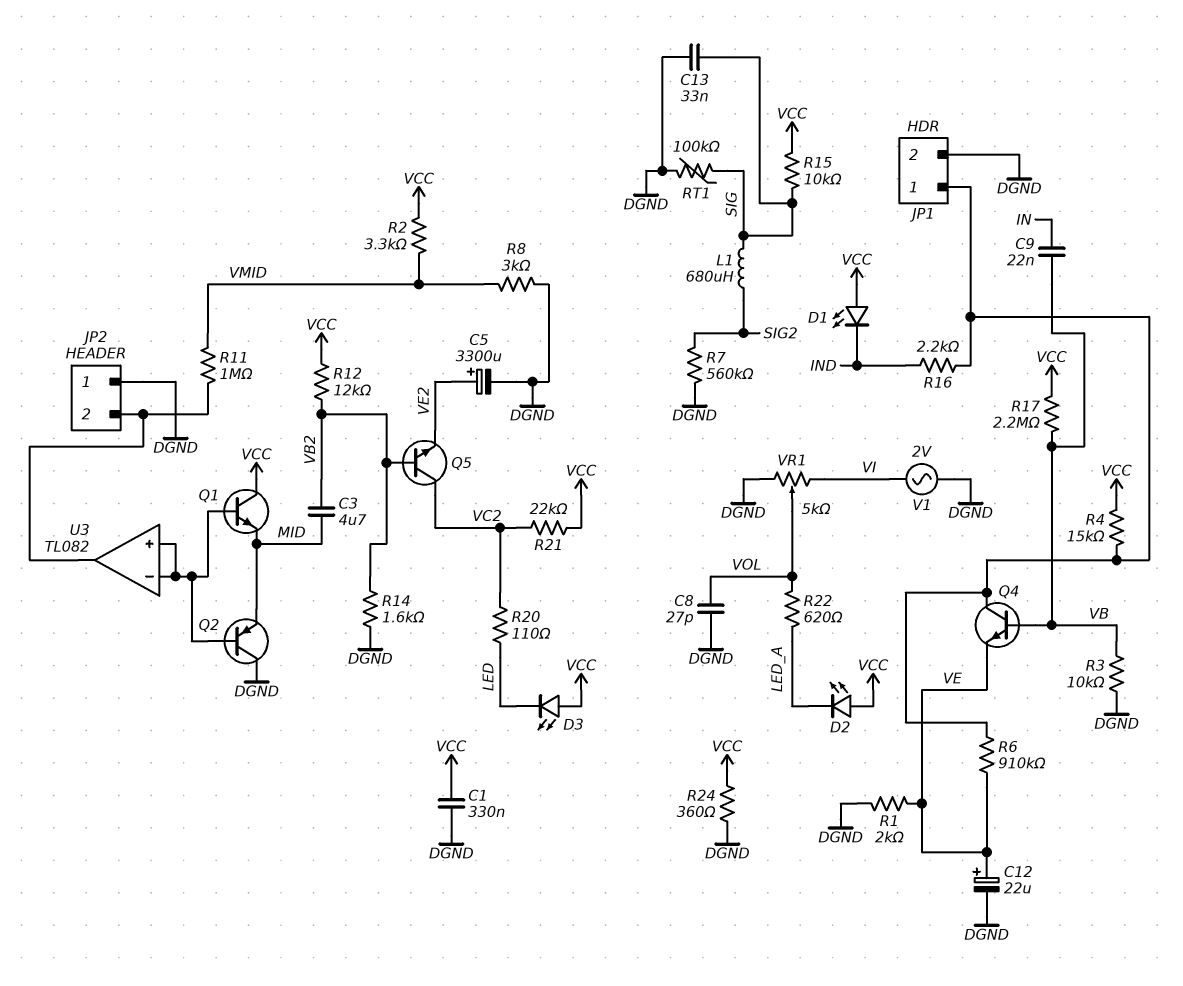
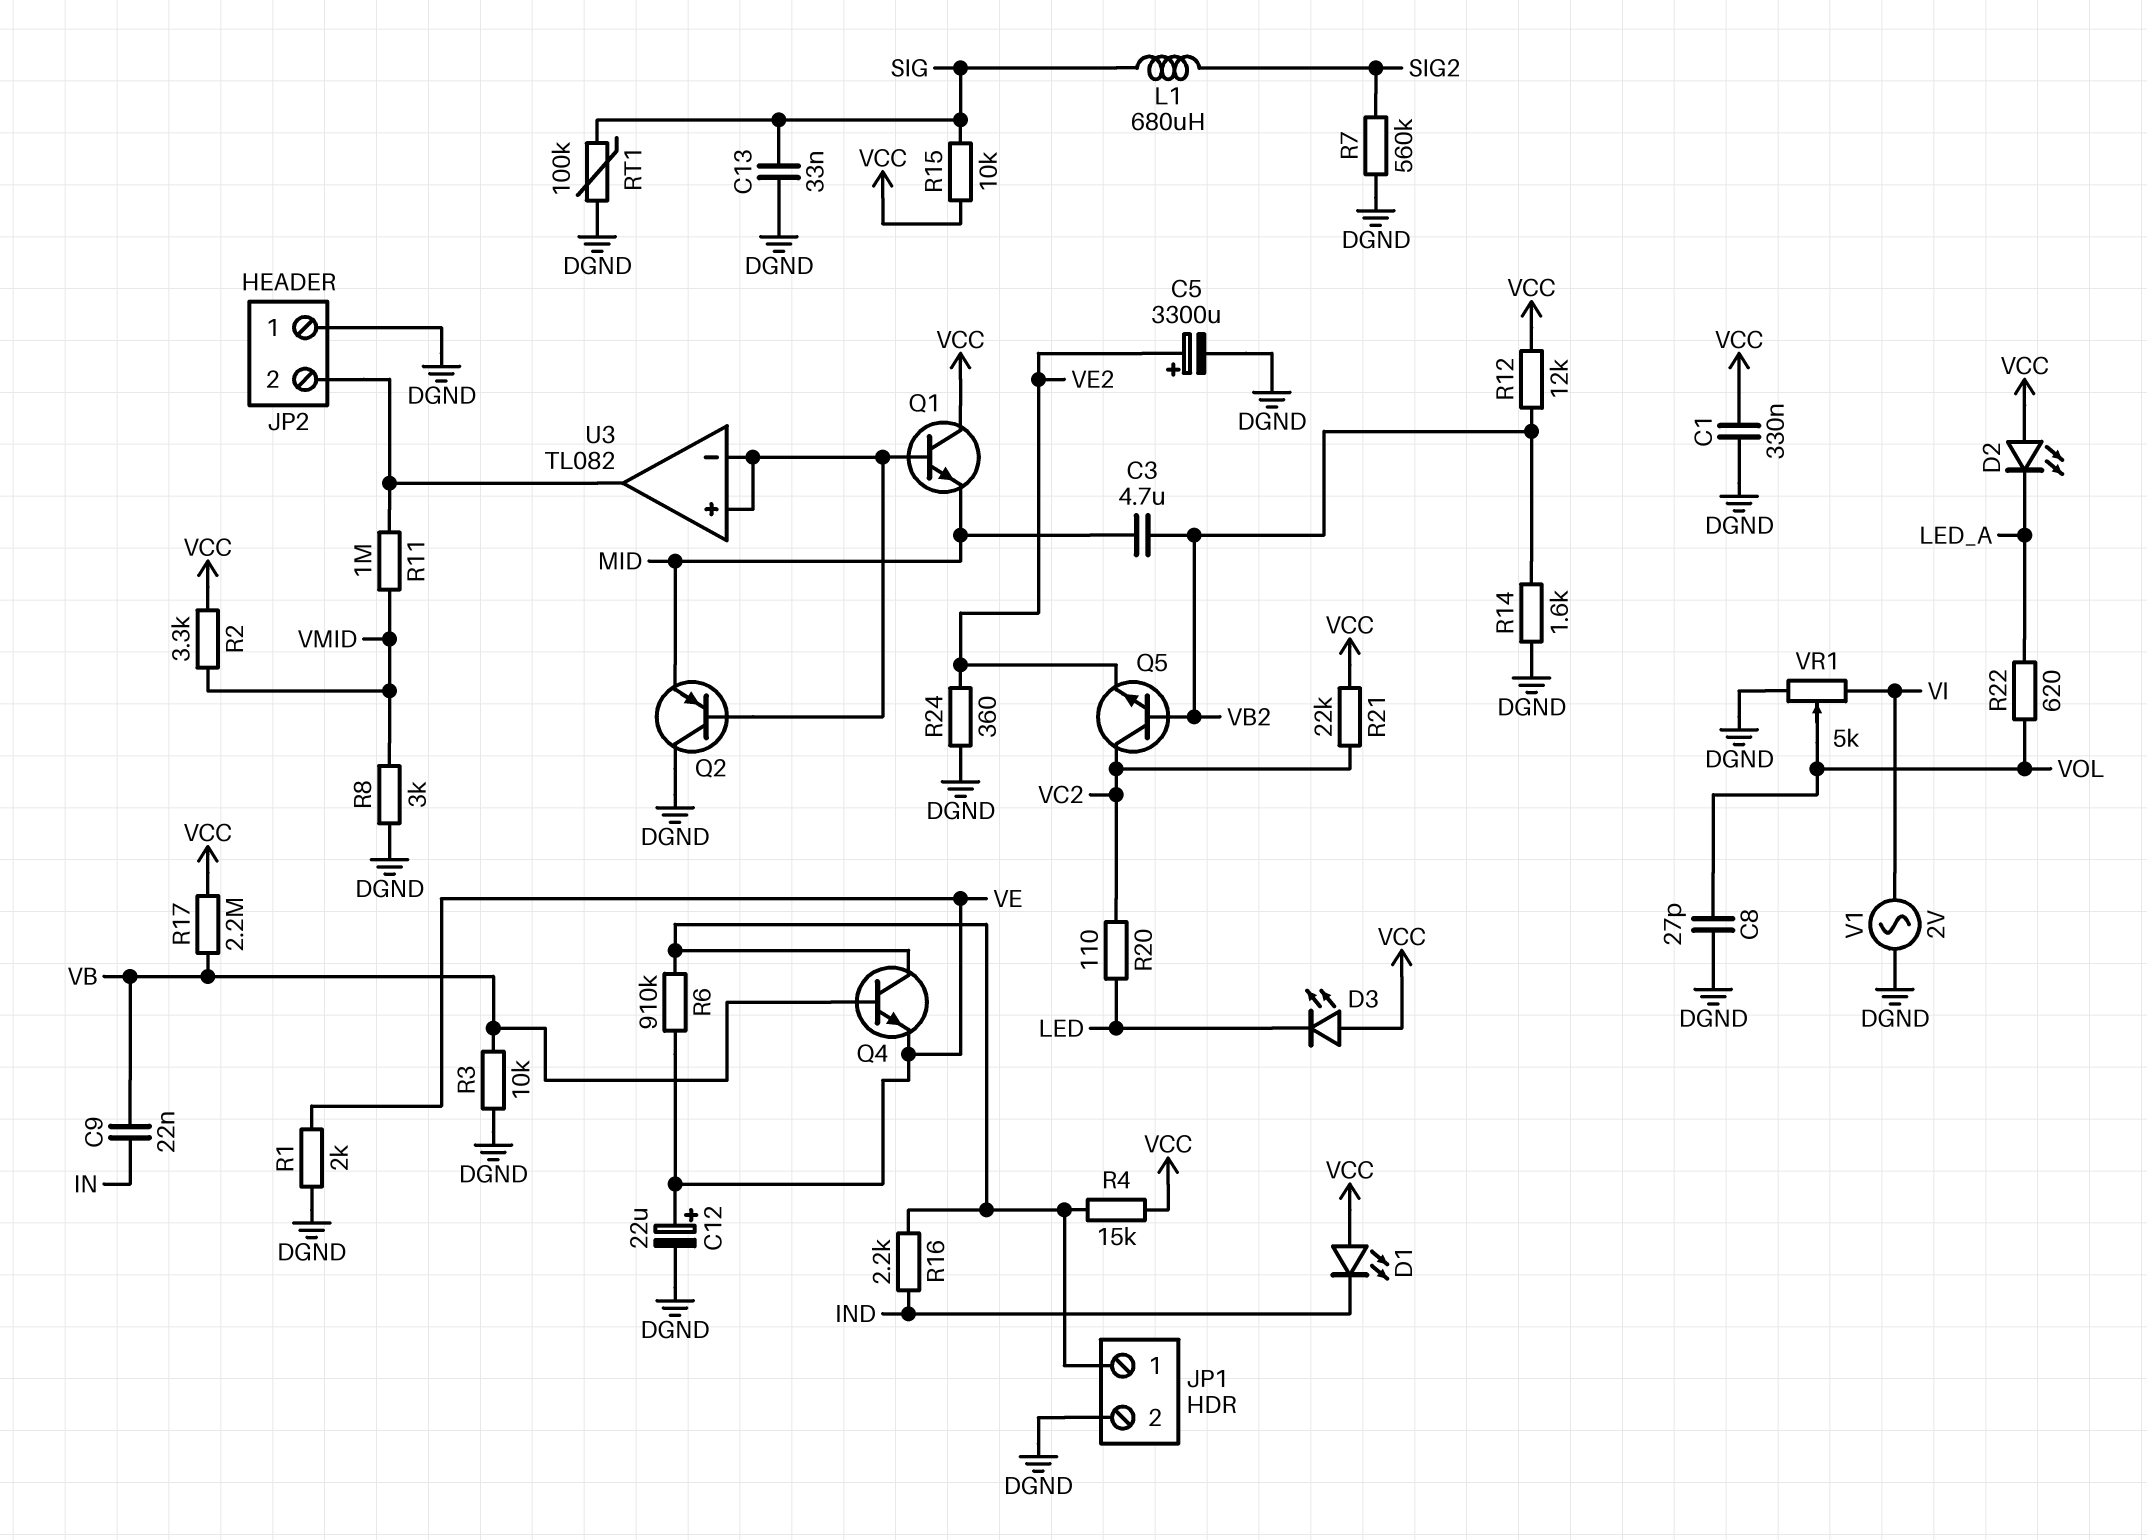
R24: 360 (DGND, VCC) -> 360 (DGND, VE2)

